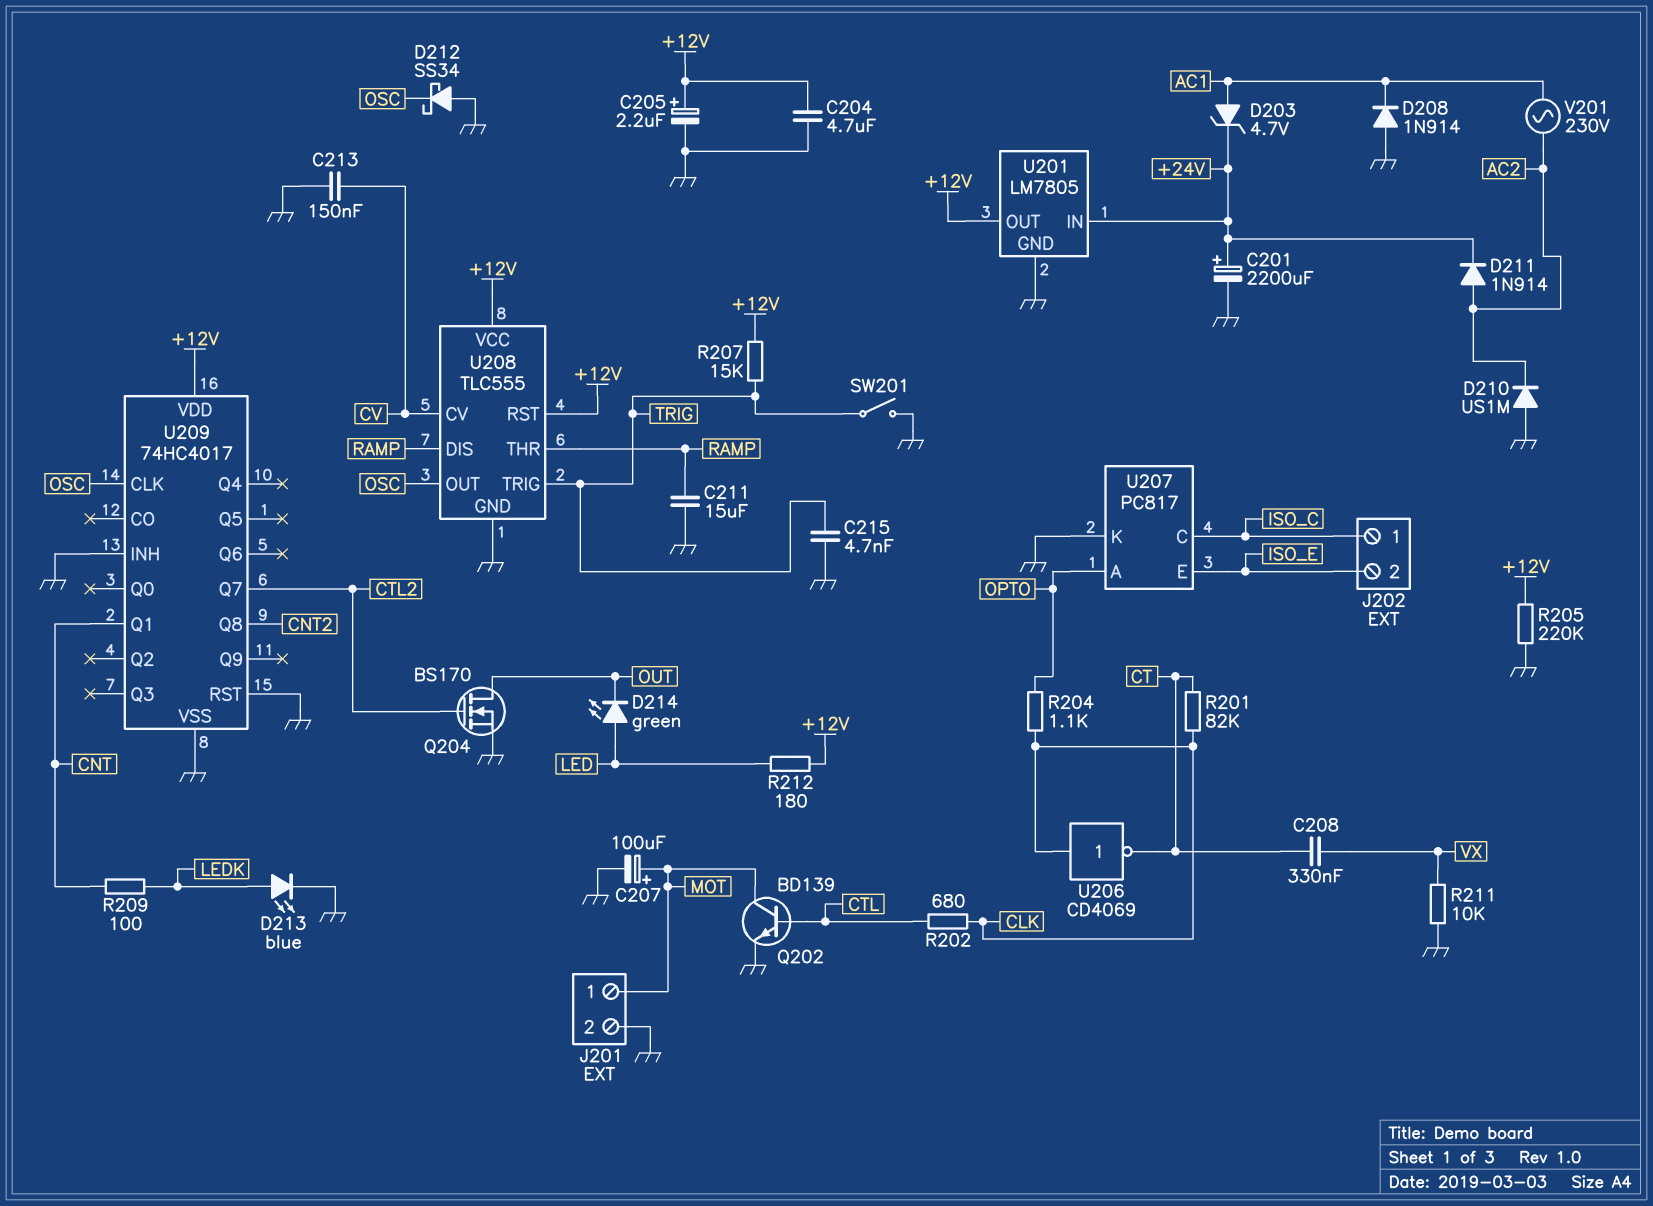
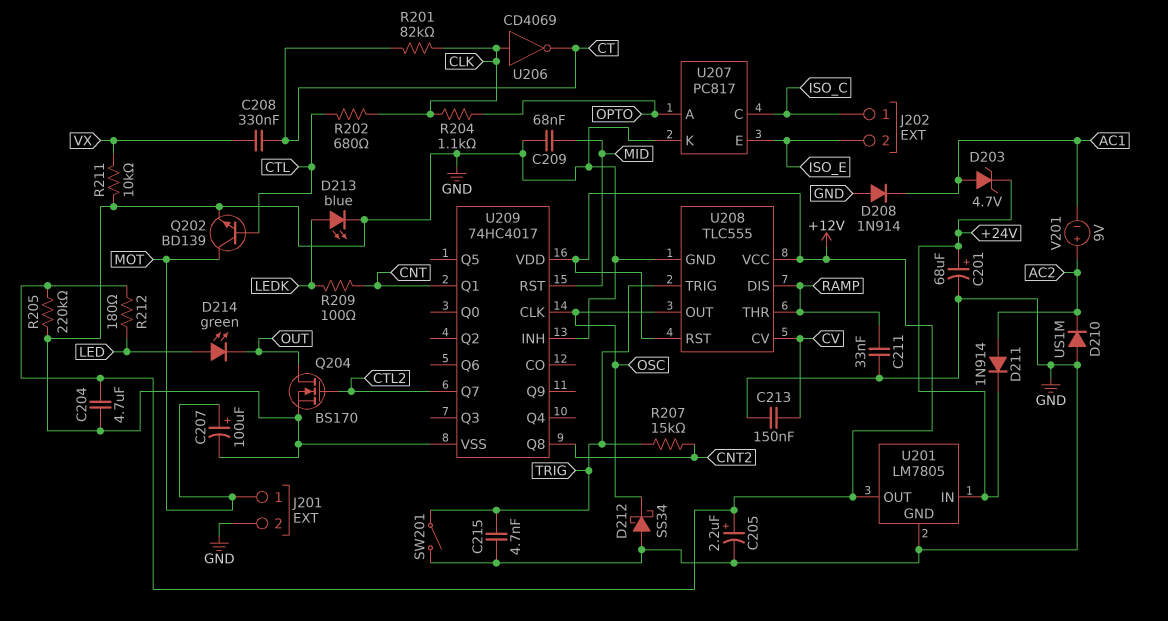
C201: 2200uF (plus +24V, minus GND) -> 68uF (plus +24V, minus GND)
C209: none -> 68nF (GND, MID)
C211: 15uF (GND, RAMP) -> 33nF (GND, RAMP)
R207: 15k (+12V, TRIG) -> 15k (CNT2, TRIG)
U209 pin RST: GND -> MID
V201: AC 230V (AC1, AC2) -> 9V (plus AC2, minus AC1)

